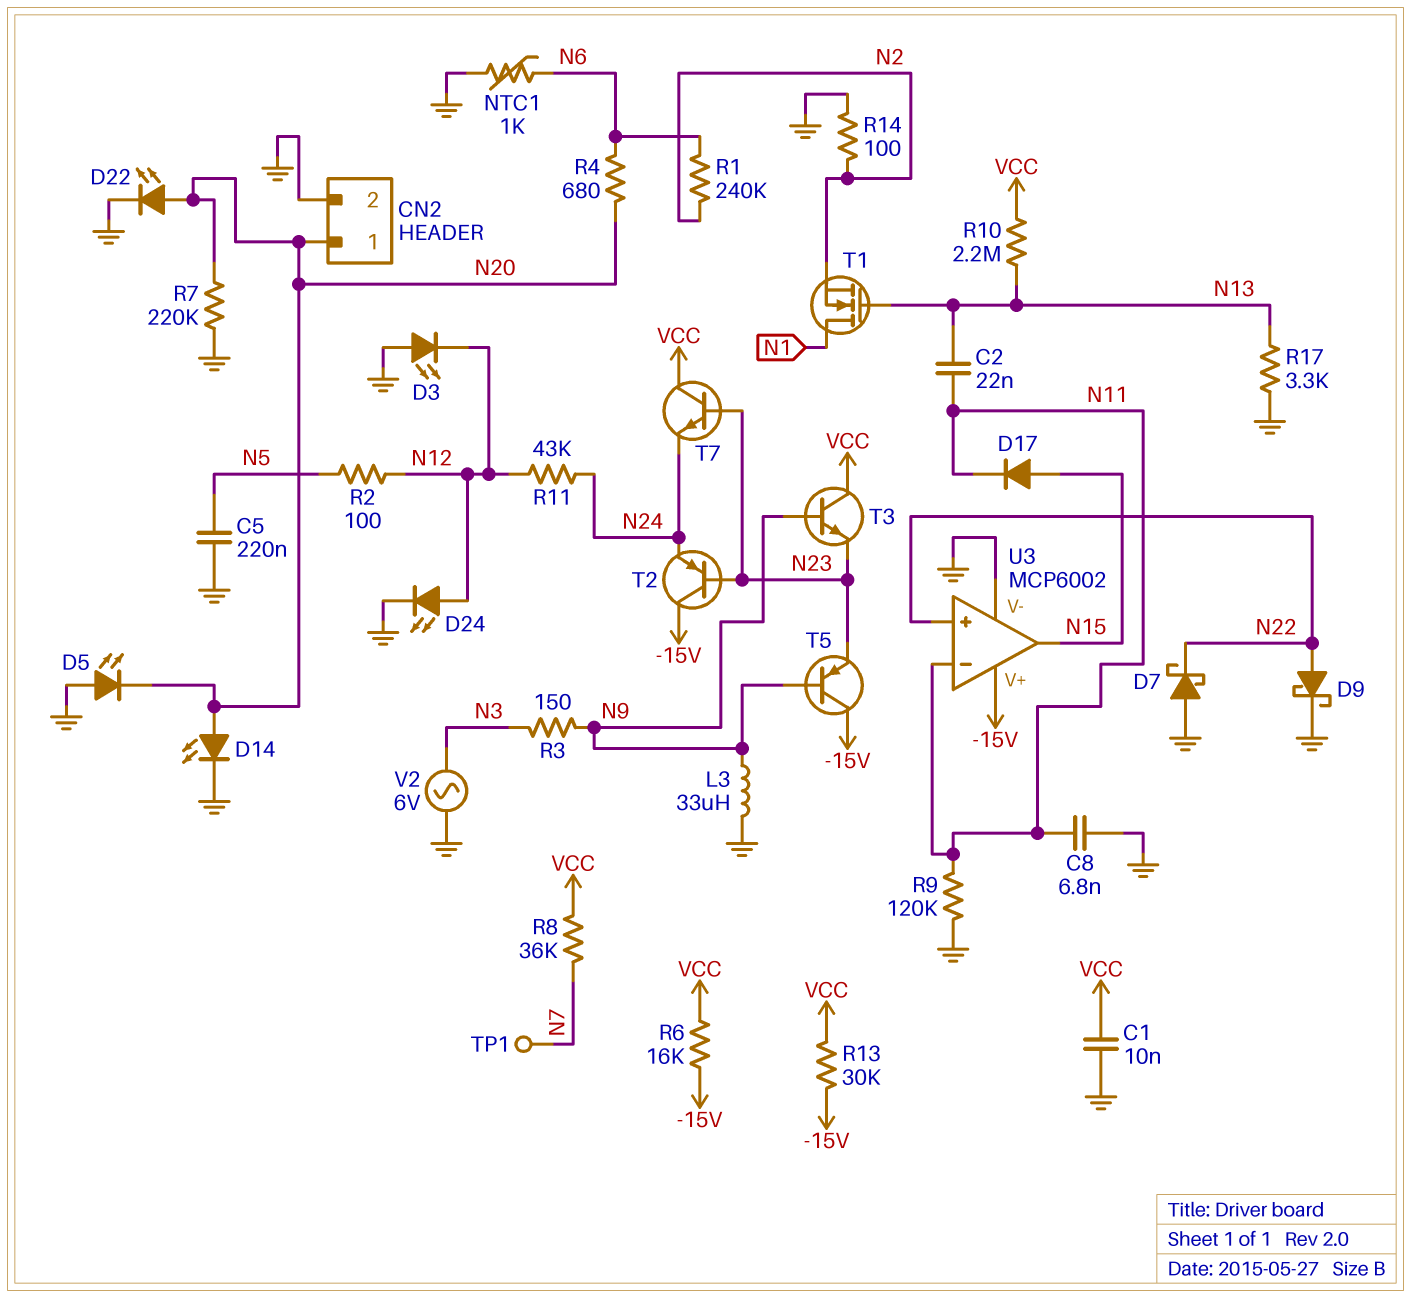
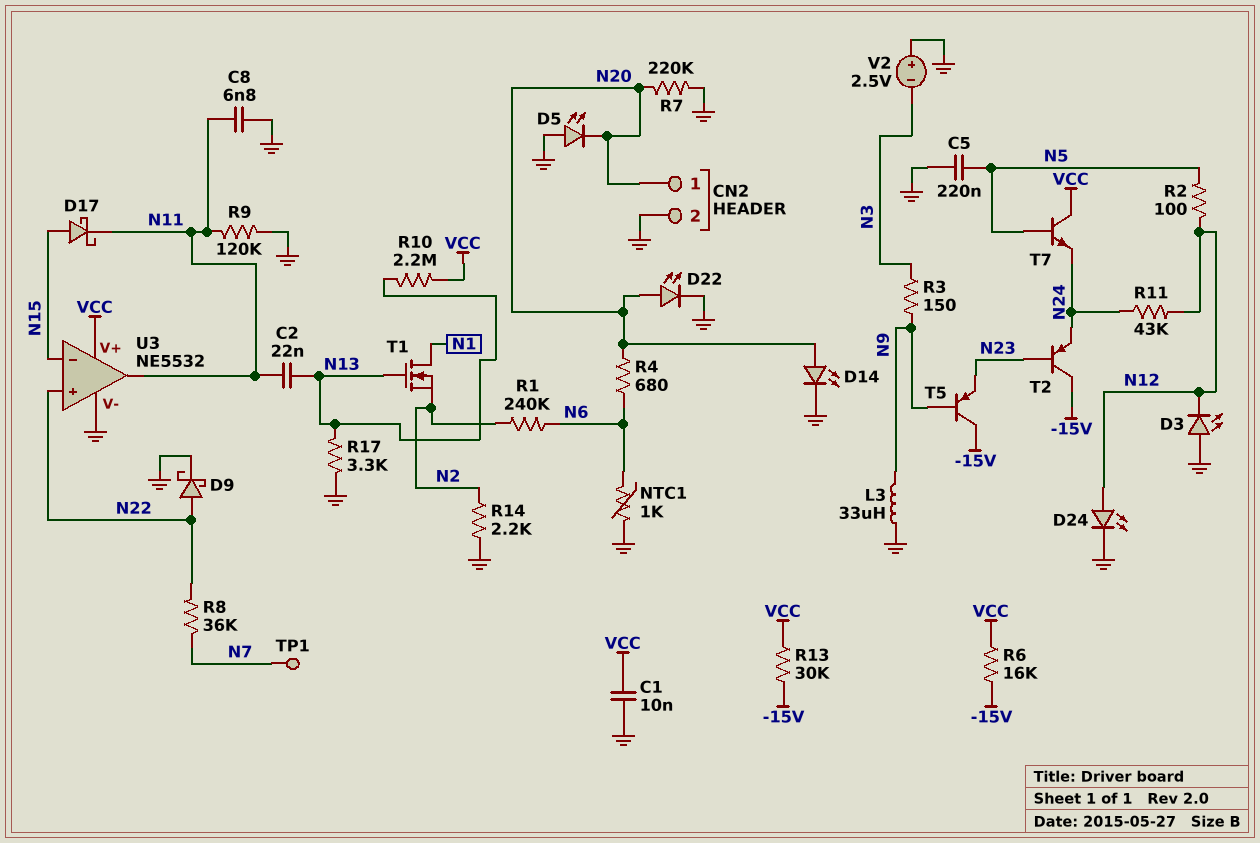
D7: schottky (A GND, K N22) -> none
D17: diode (A N15, K N11) -> schottky (A N15, K N11)
R8: 36k (N7, VCC) -> 36k (N7, N22)
R14: 100 (GND, N2) -> 2.2k (GND, N2)
T3: NPN (B N9, C VCC, E N23) -> none
T7: NPN (B N23, C VCC, E N24) -> NPN (B N5, C VCC, E N24)
U3: MCP6002 -> NE5532
U3 pin V+: -15V -> VCC
U3 pin in-: N11 -> N15
U3 pin out: N15 -> N11
V2: AC 6V (GND, N3) -> 2.5V (plus GND, minus N3)

